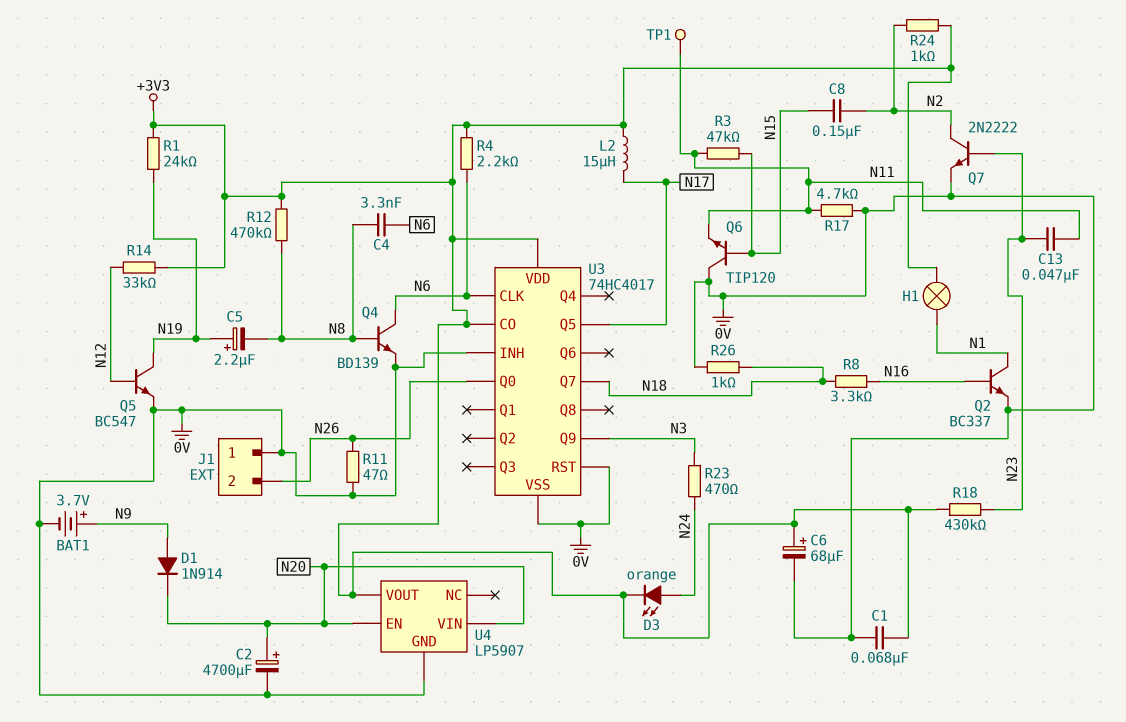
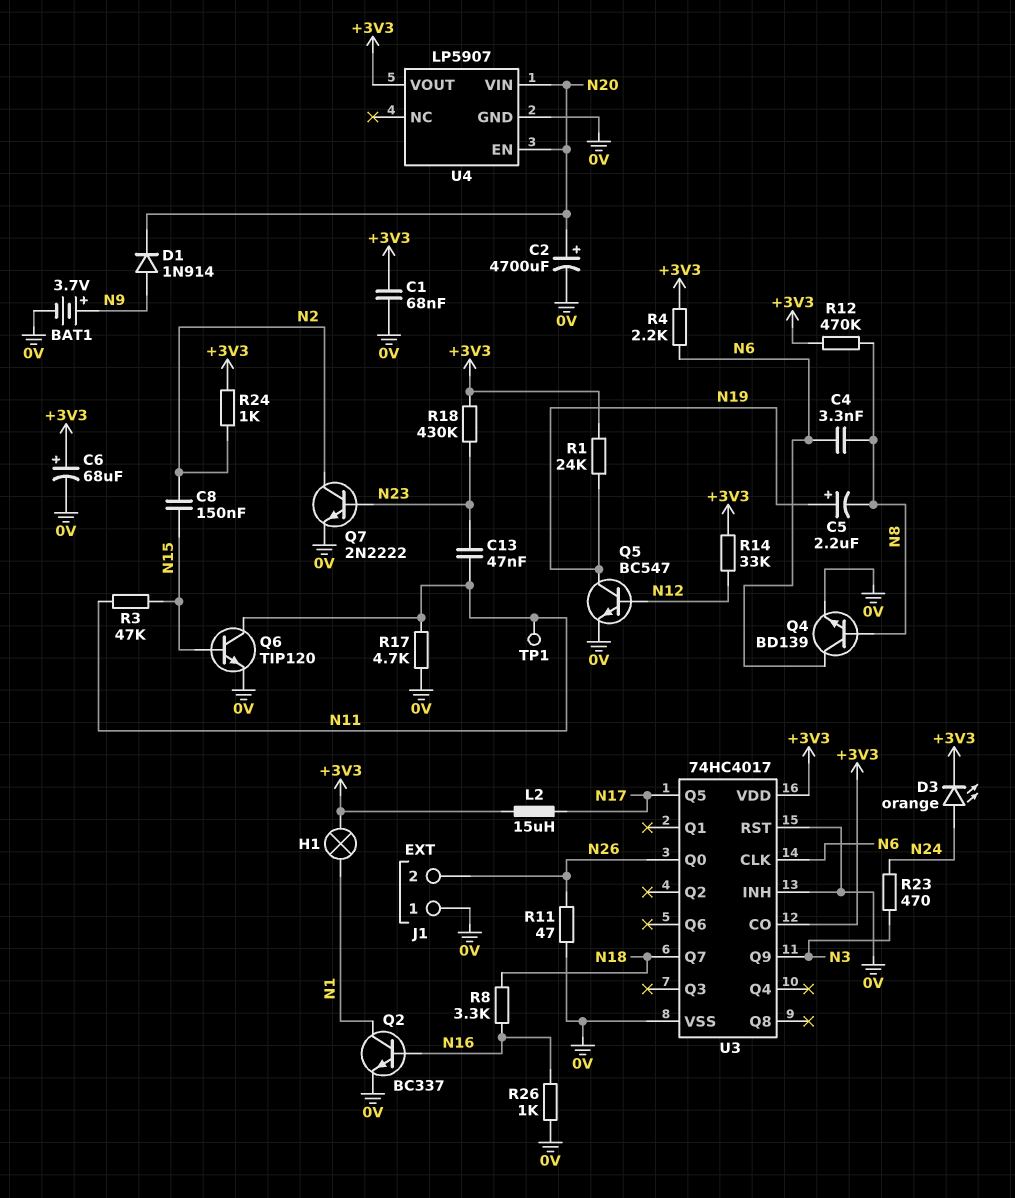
Q6: NPN TIP120 (B N15, C 0V, E N11) -> NPN TIP120 (B N15, C N11, E 0V)
R26: 1k (0V, N18) -> 1k (0V, N16)

